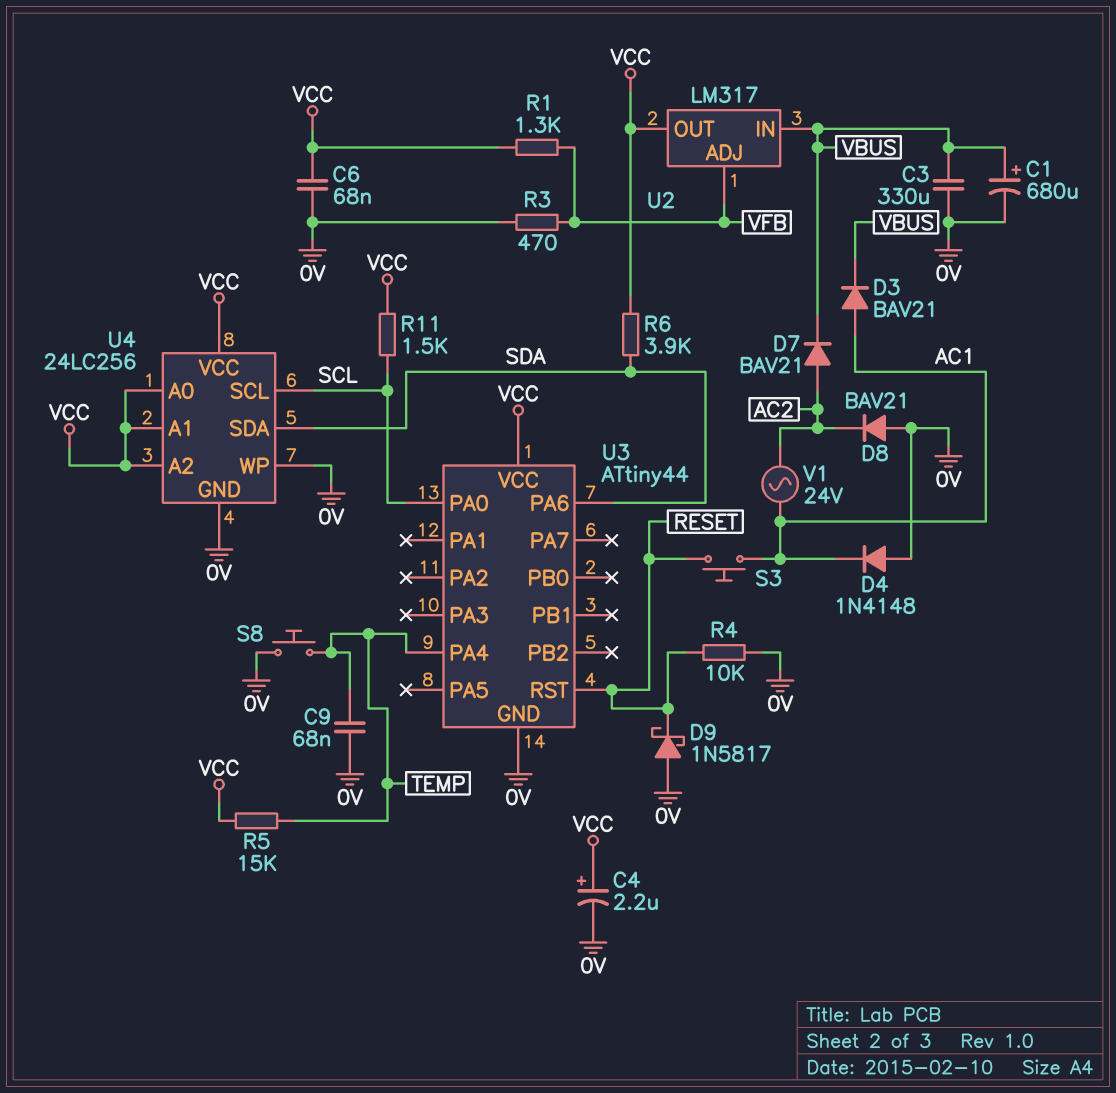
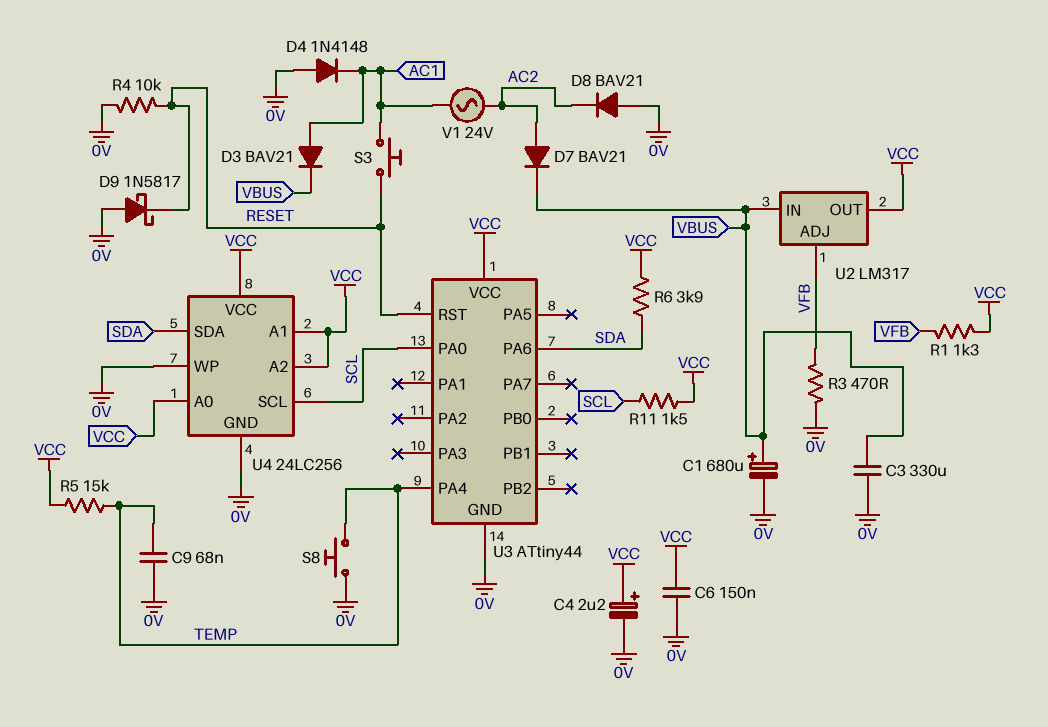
C6: 68nF (0V, VCC) -> 150nF (0V, VCC)

